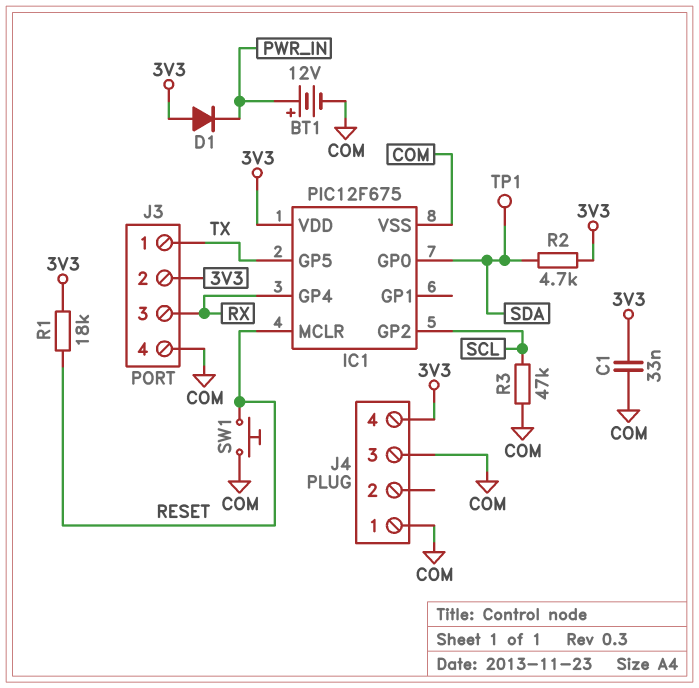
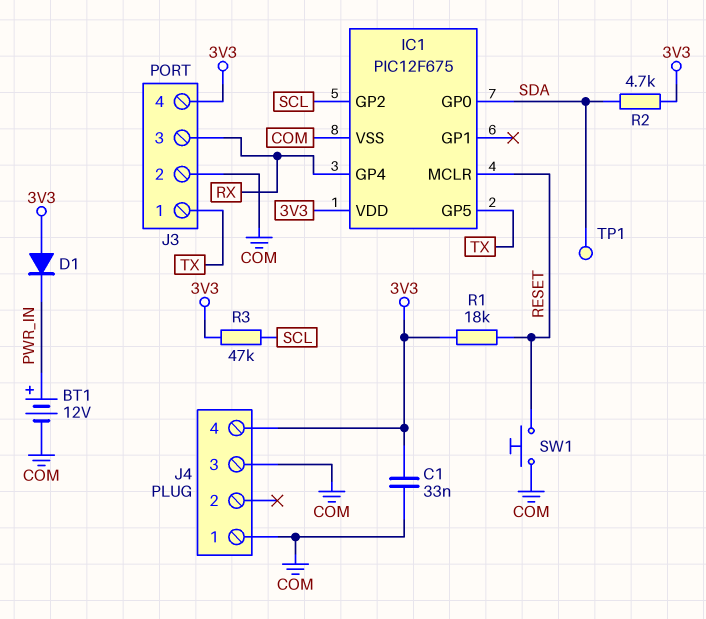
J3 pin 2: 3V3 -> COM
J3 pin 4: COM -> 3V3
R3: 47k (COM, SCL) -> 47k (3V3, SCL)

